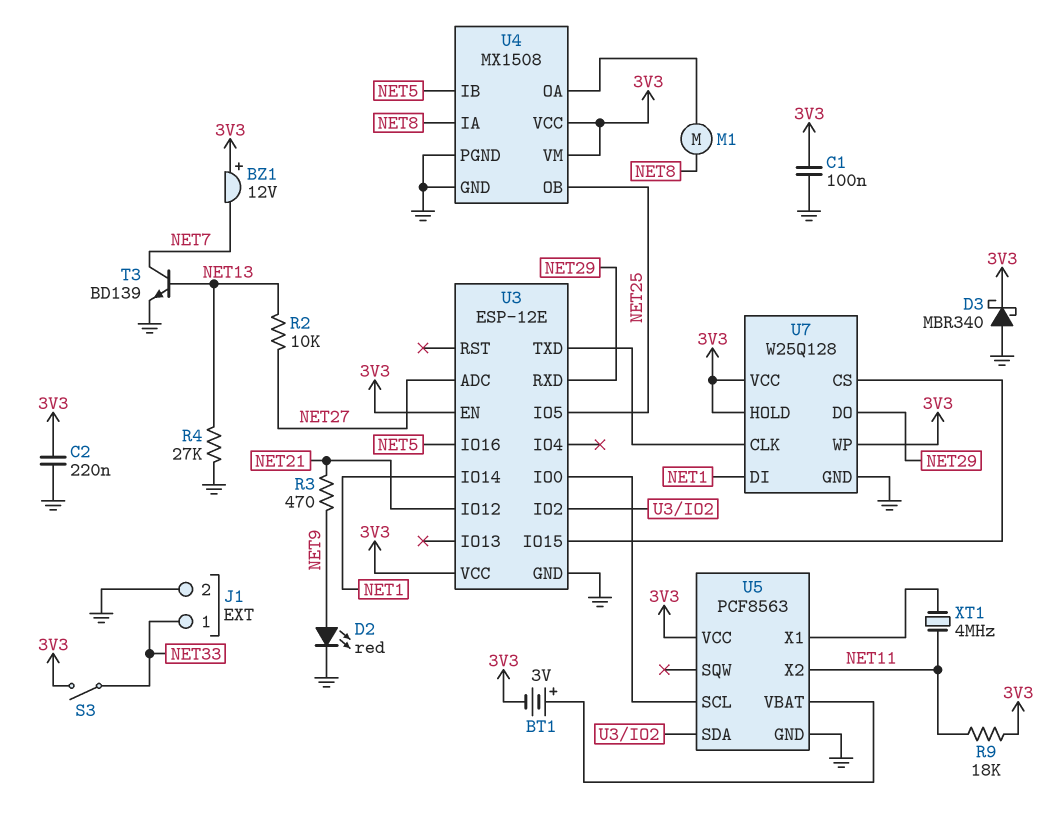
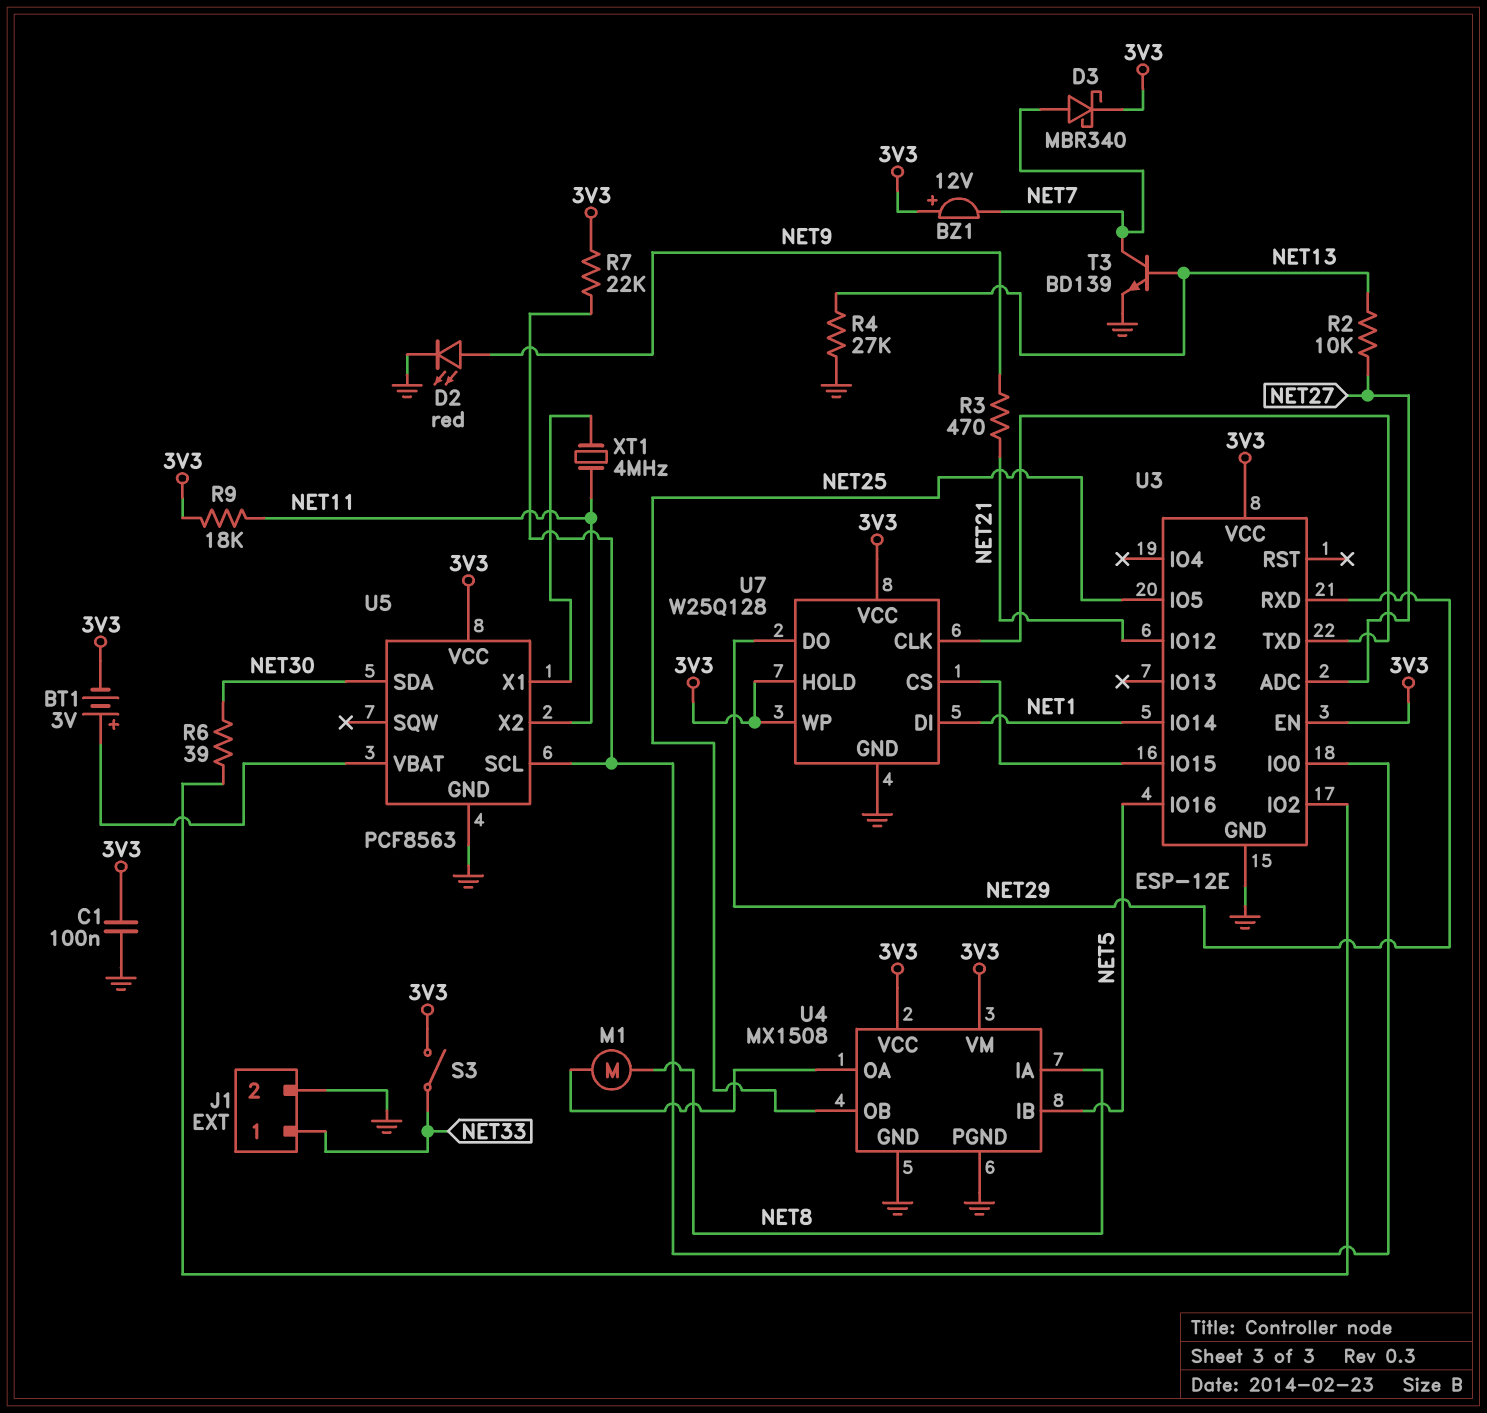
C2: 220nF (3V3, GND) -> none
D3: schottky MBR340 (A GND, K 3V3) -> schottky MBR340 (A NET7, K 3V3)
R6: none -> 39 (NET30, U3/IO2)
R7: none -> 22k (3V3, U3/IO0)
U5 pin SDA: U3/IO2 -> NET30

